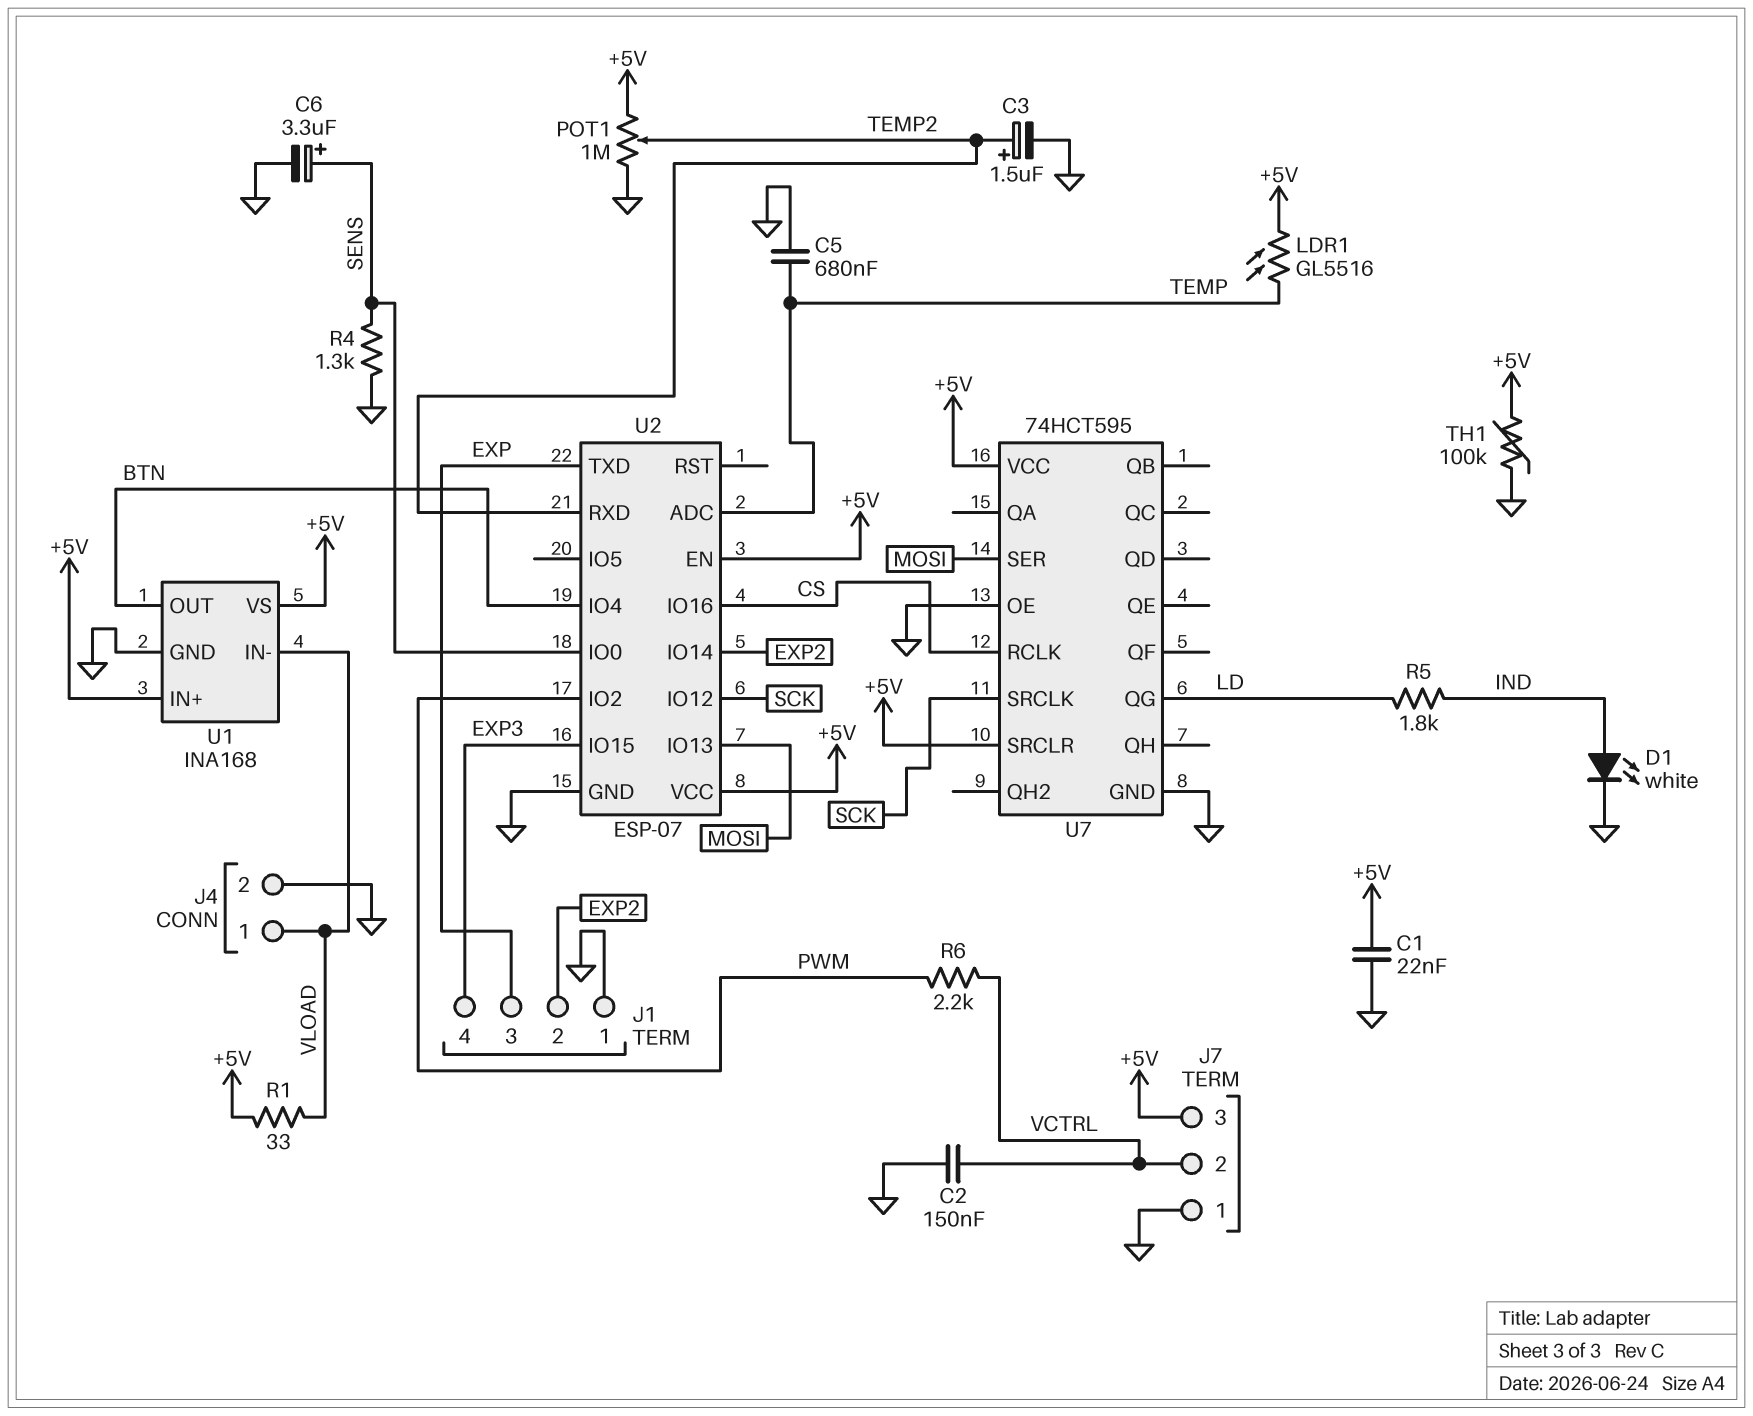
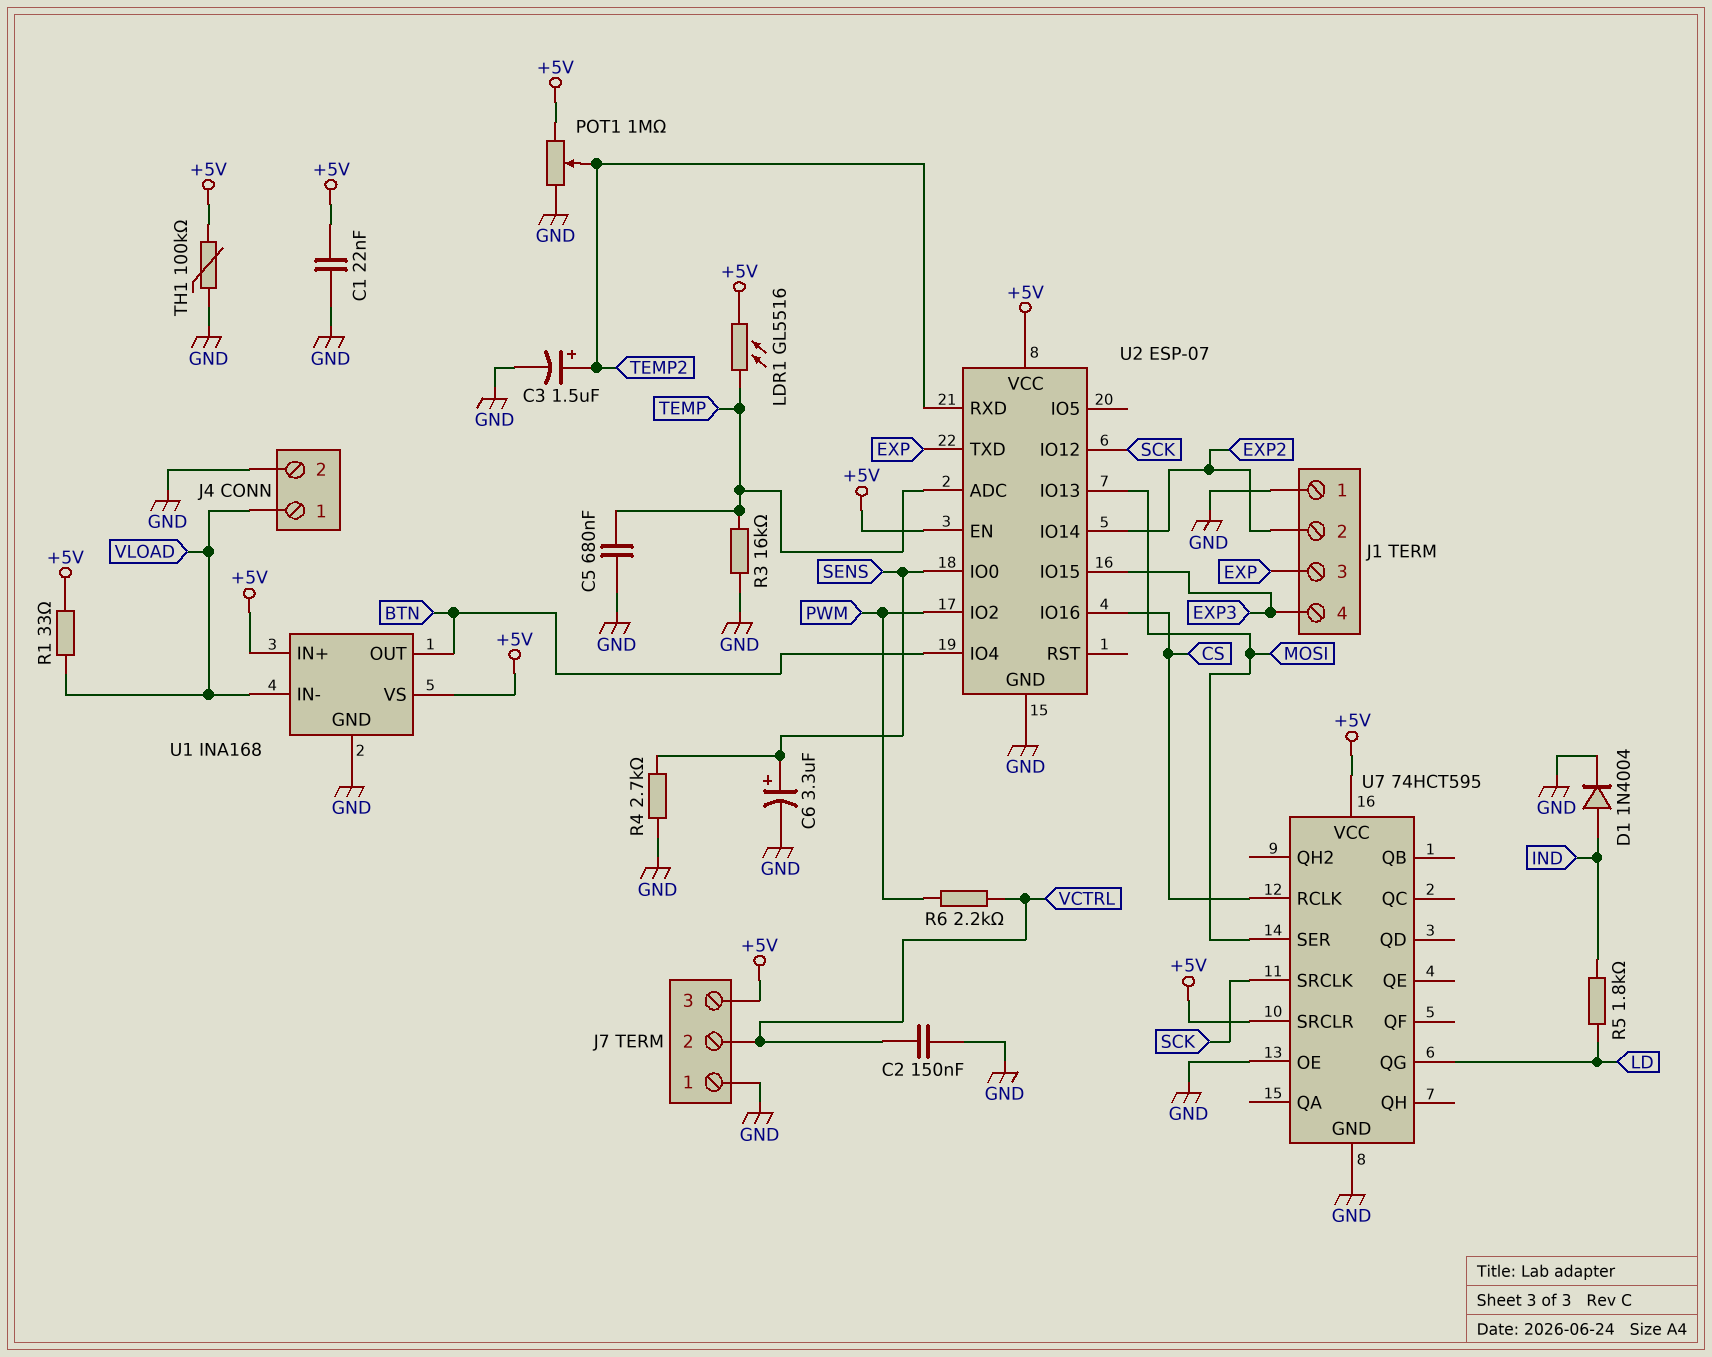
D1: LED white (A IND, K GND) -> diode 1N4004 (A IND, K GND)
R3: none -> 16k (GND, TEMP)
R4: 1.3k (GND, SENS) -> 2.7k (GND, SENS)

